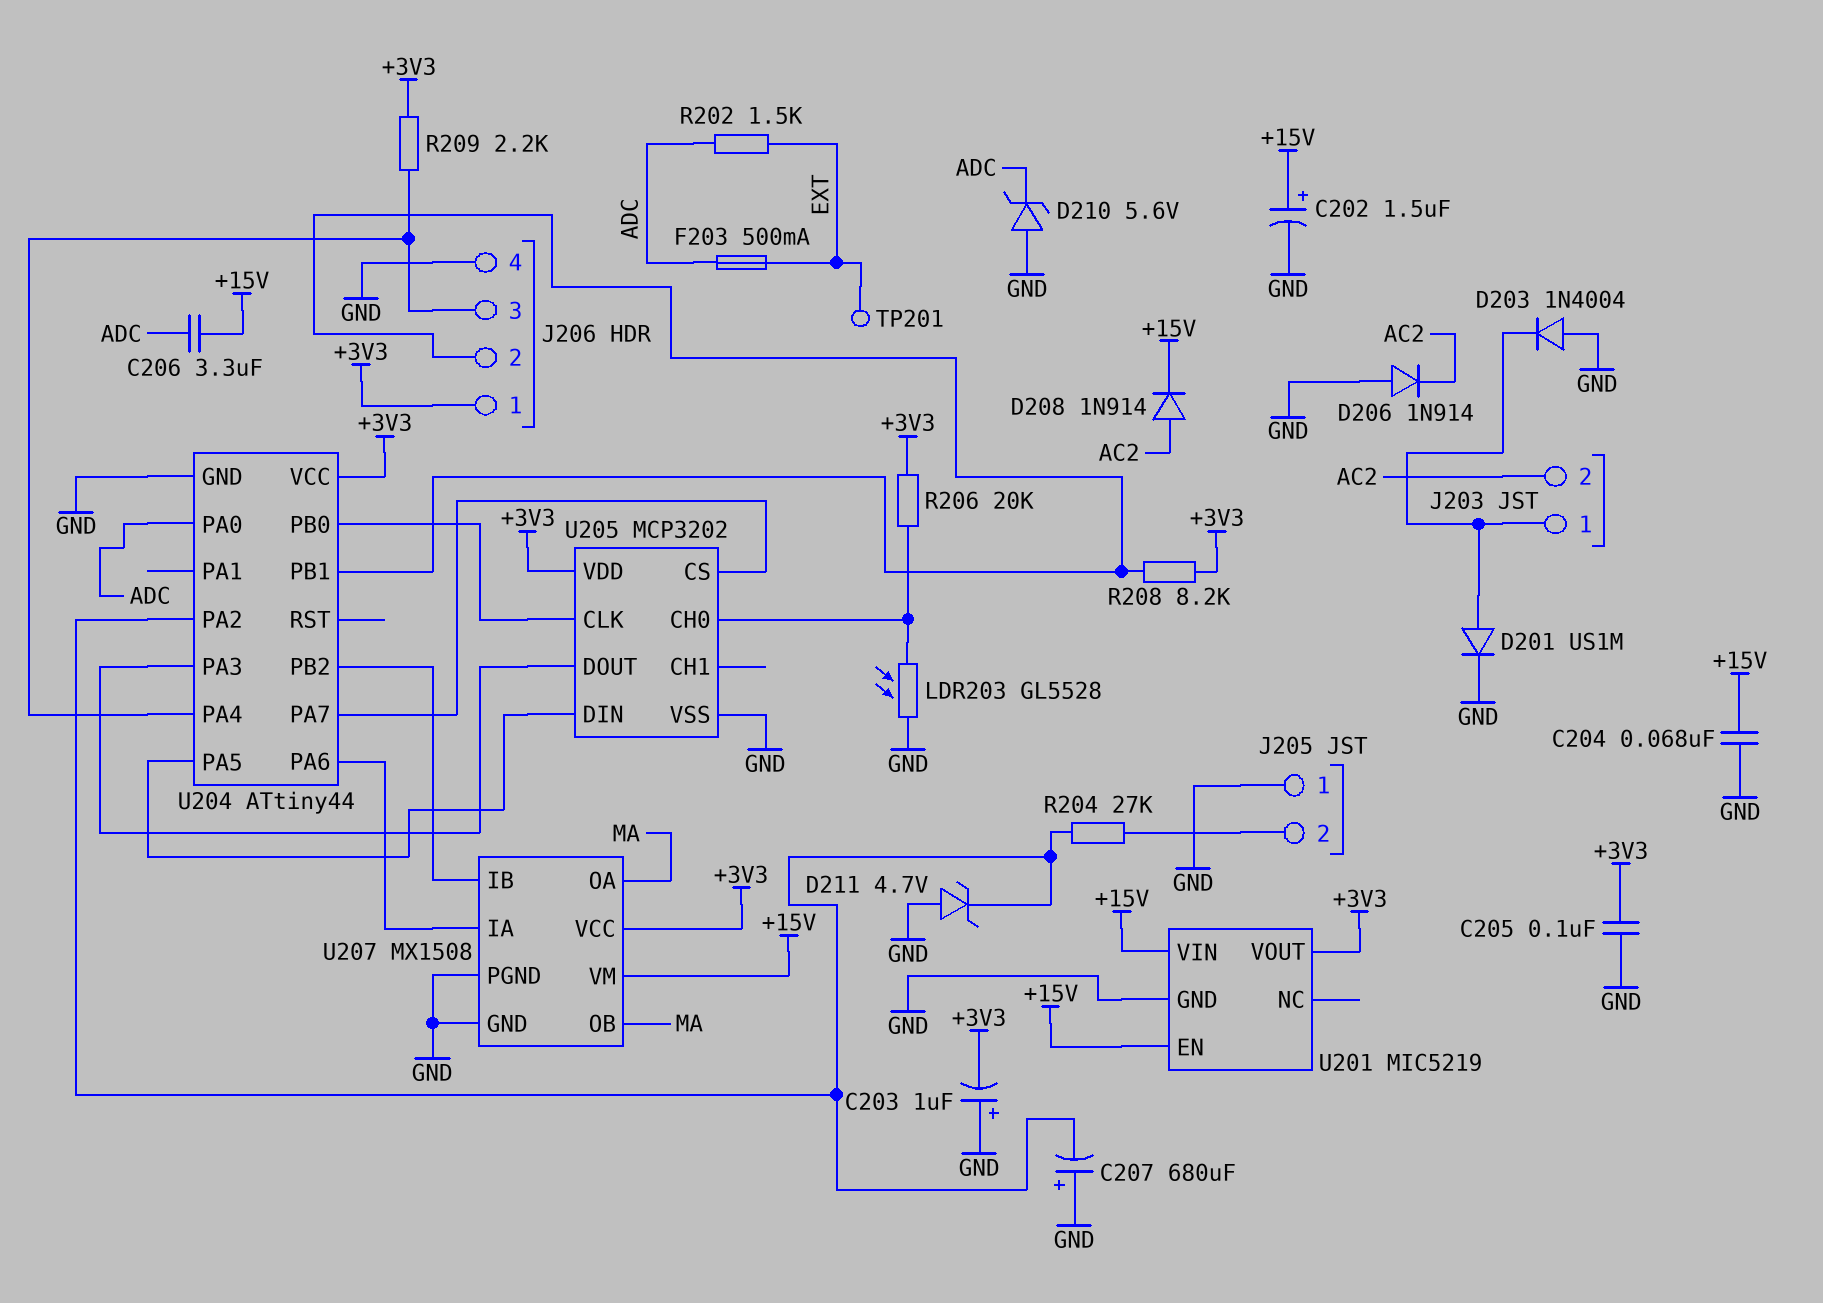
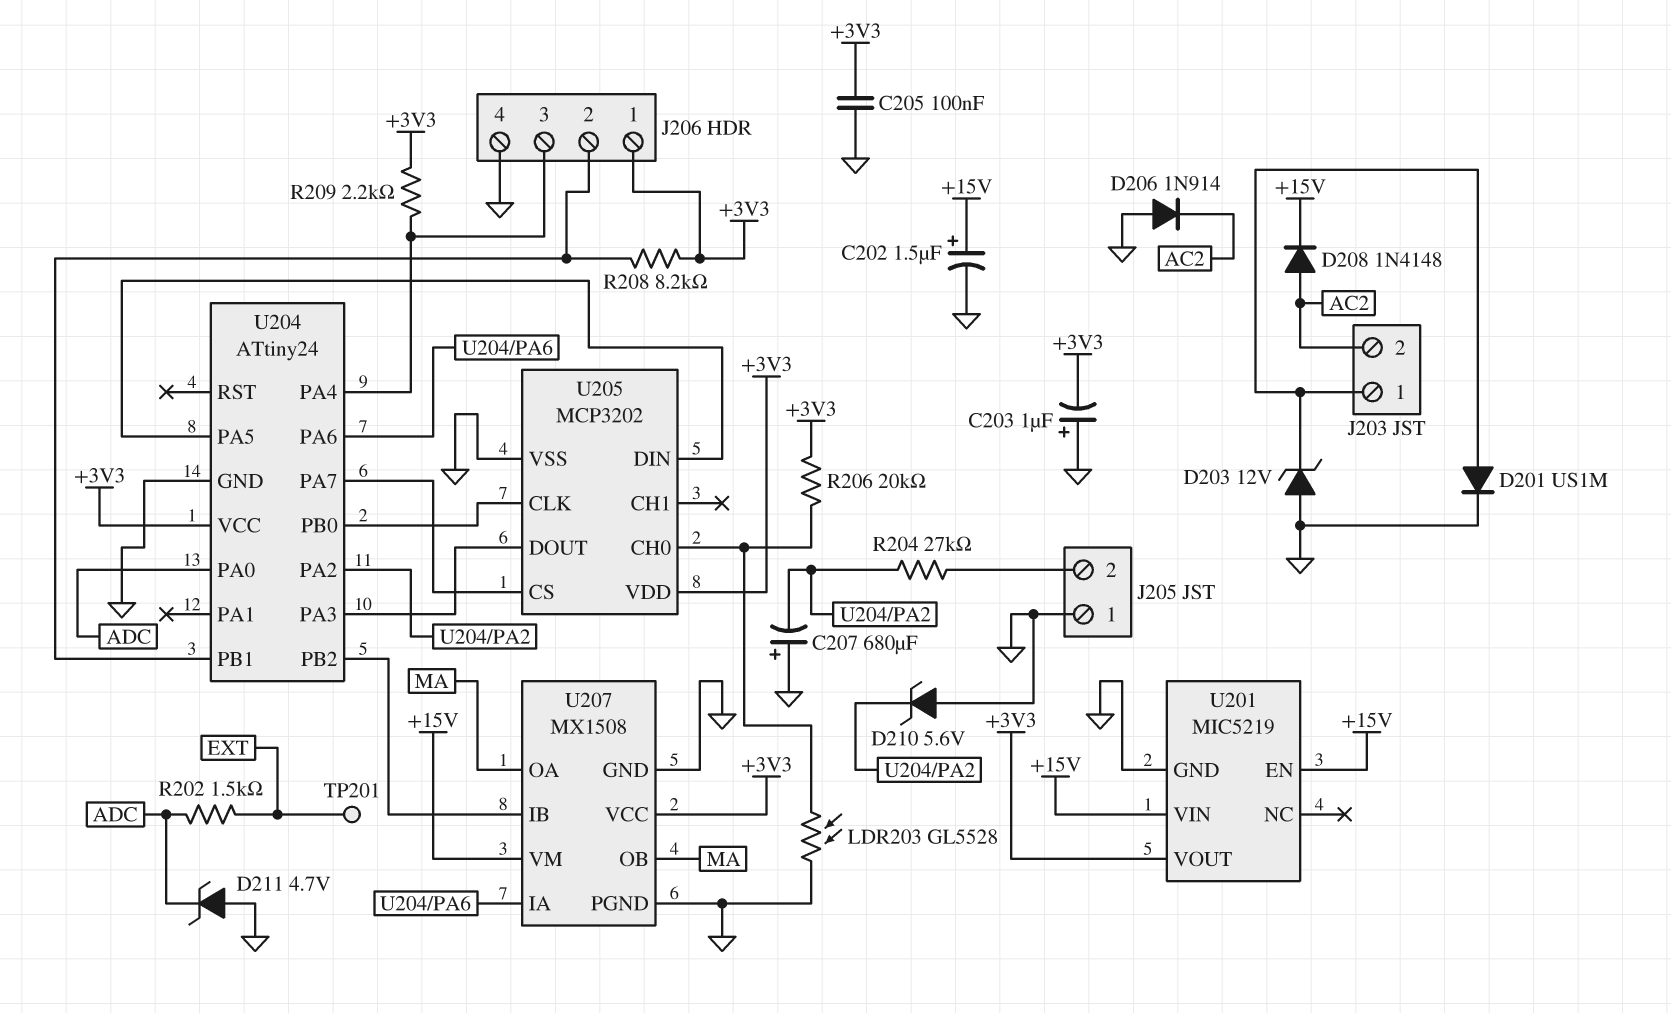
C204: 68nF (+15V, GND) -> none
C206: 3.3uF (+15V, ADC) -> none
D203: diode 1N4004 (A GND, K J203/1) -> zener 12V (A GND, K J203/1)
D208: diode 1N914 (A AC2, K +15V) -> diode 1N4148 (A AC2, K +15V)
D210: zener 5.6V (A GND, K ADC) -> zener 5.6V (A GND, K U204/PA2)
D211: zener 4.7V (A GND, K U204/PA2) -> zener 4.7V (A GND, K ADC)
F203: 500mA (ADC, EXT) -> none
U204: ATtiny44 -> ATtiny24

